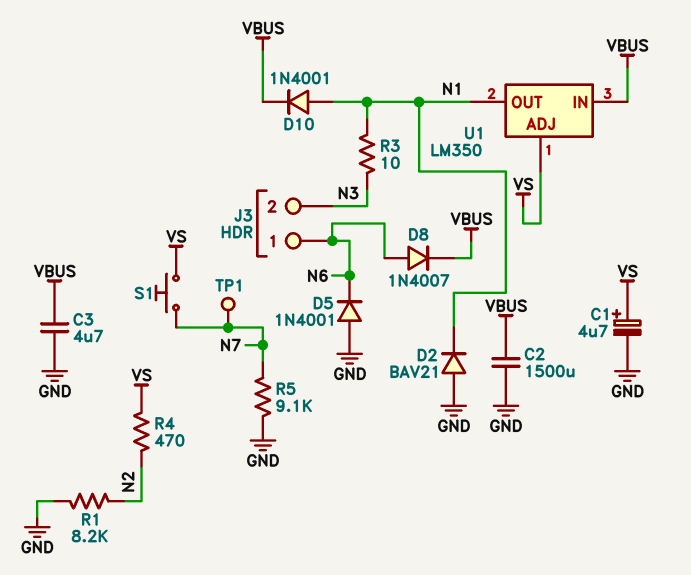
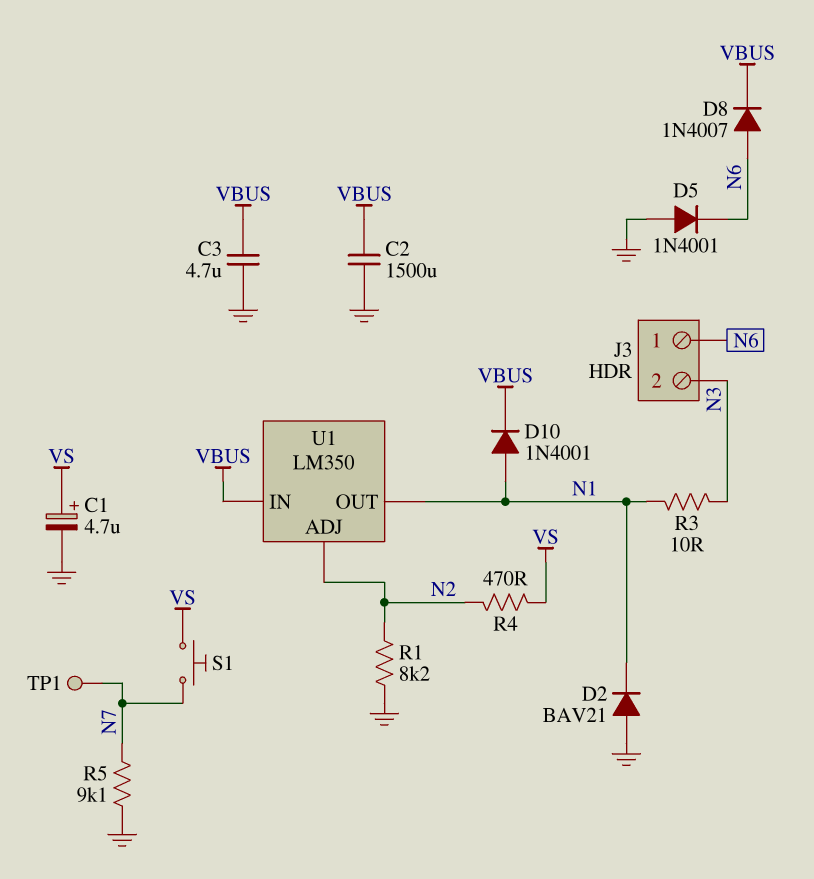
U1 pin ADJ: VS -> N2

